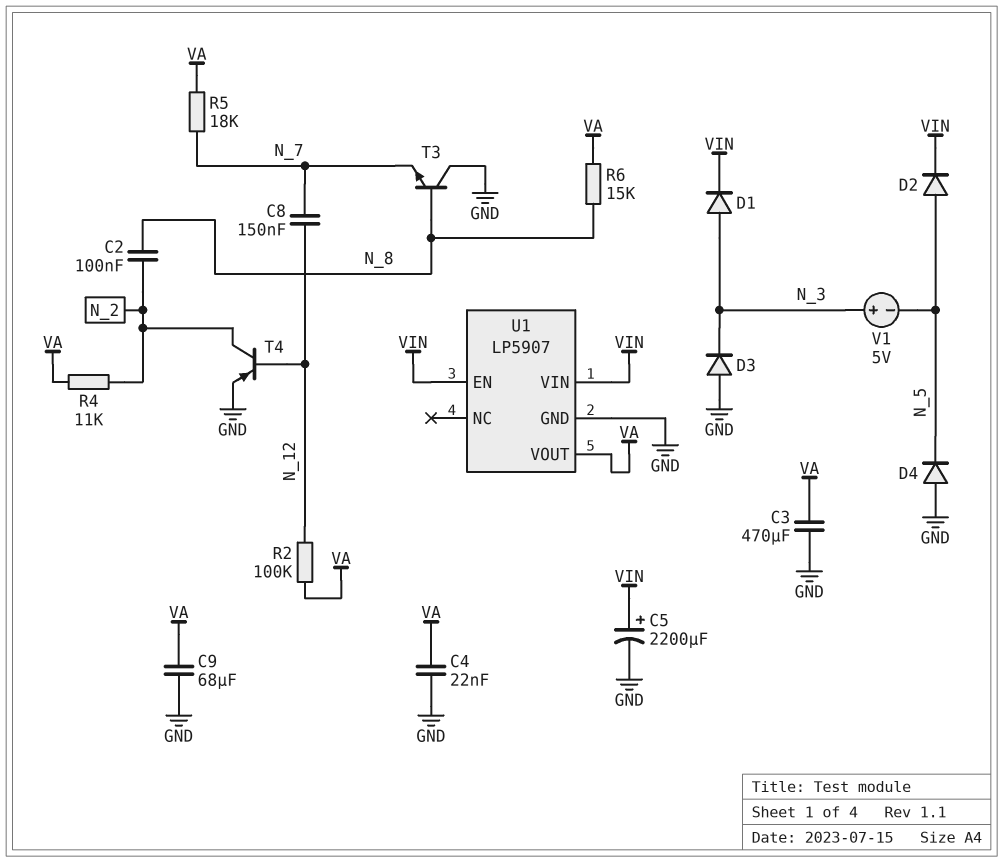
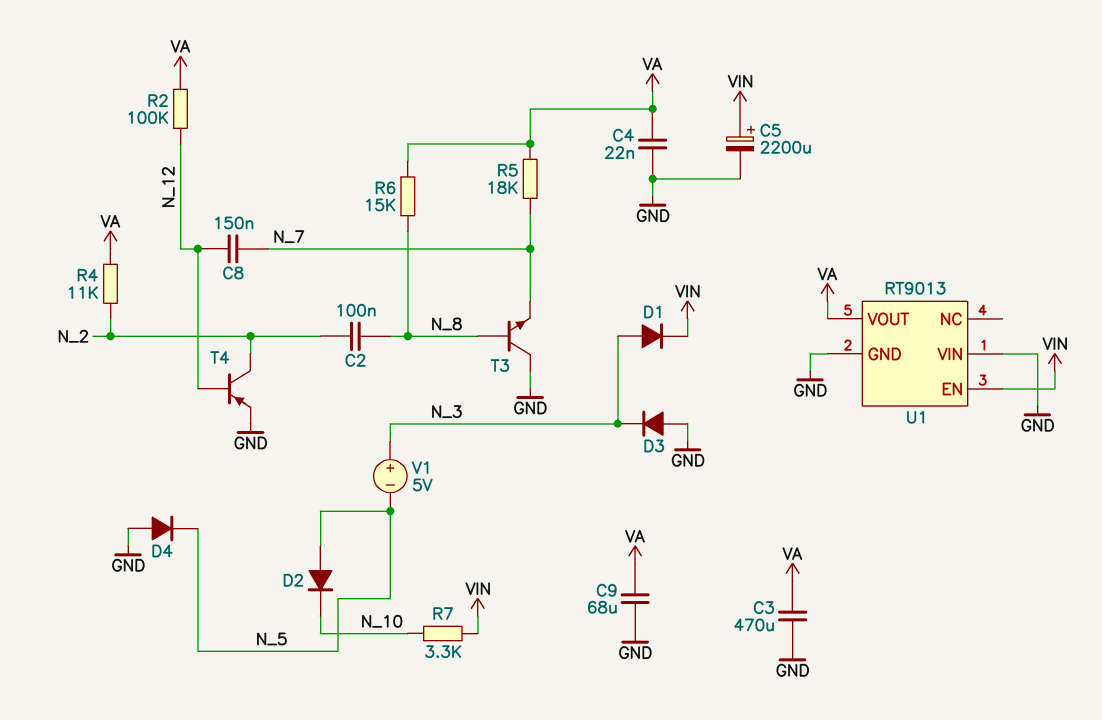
D2: diode (A N_5, K VIN) -> diode (A N_5, K N_10)
R7: none -> 3.3k (N_10, VIN)
U1: LP5907 -> RT9013
U1 pin VIN: VIN -> GND

